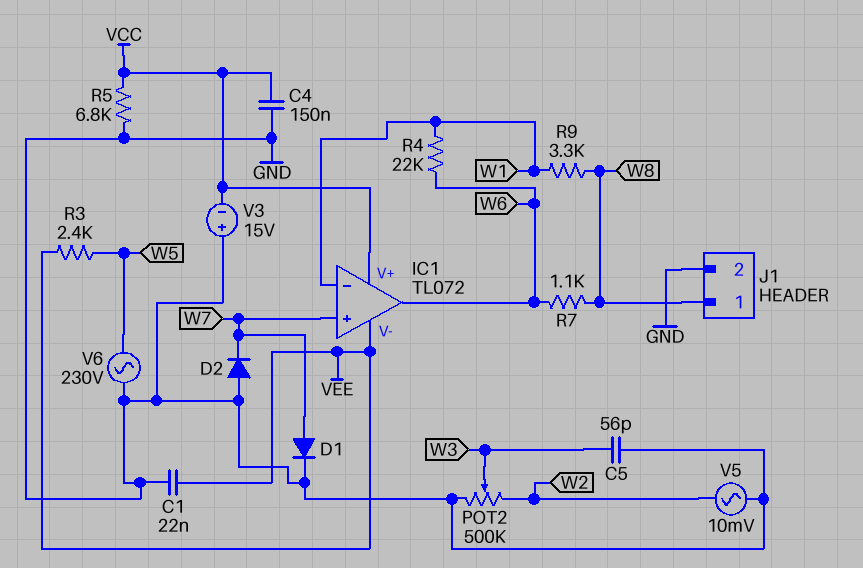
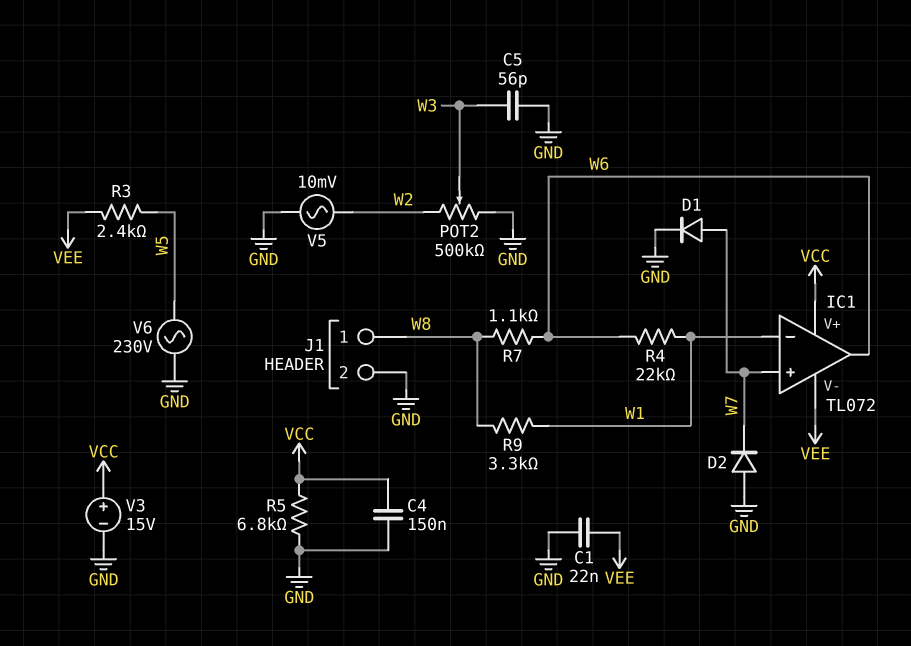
V3: 15V (plus GND, minus VCC) -> 15V (plus VCC, minus GND)

